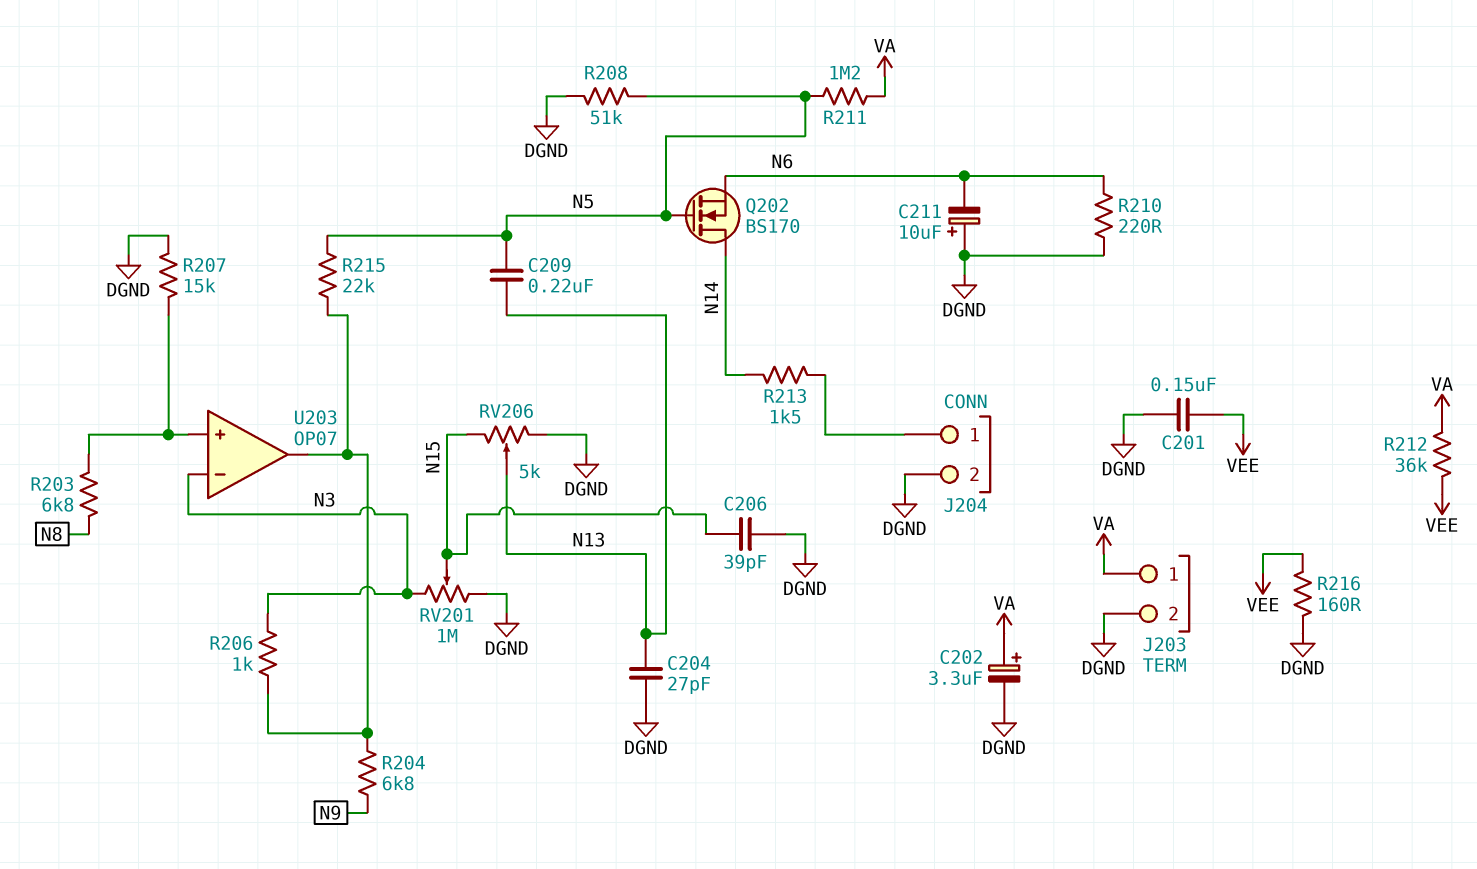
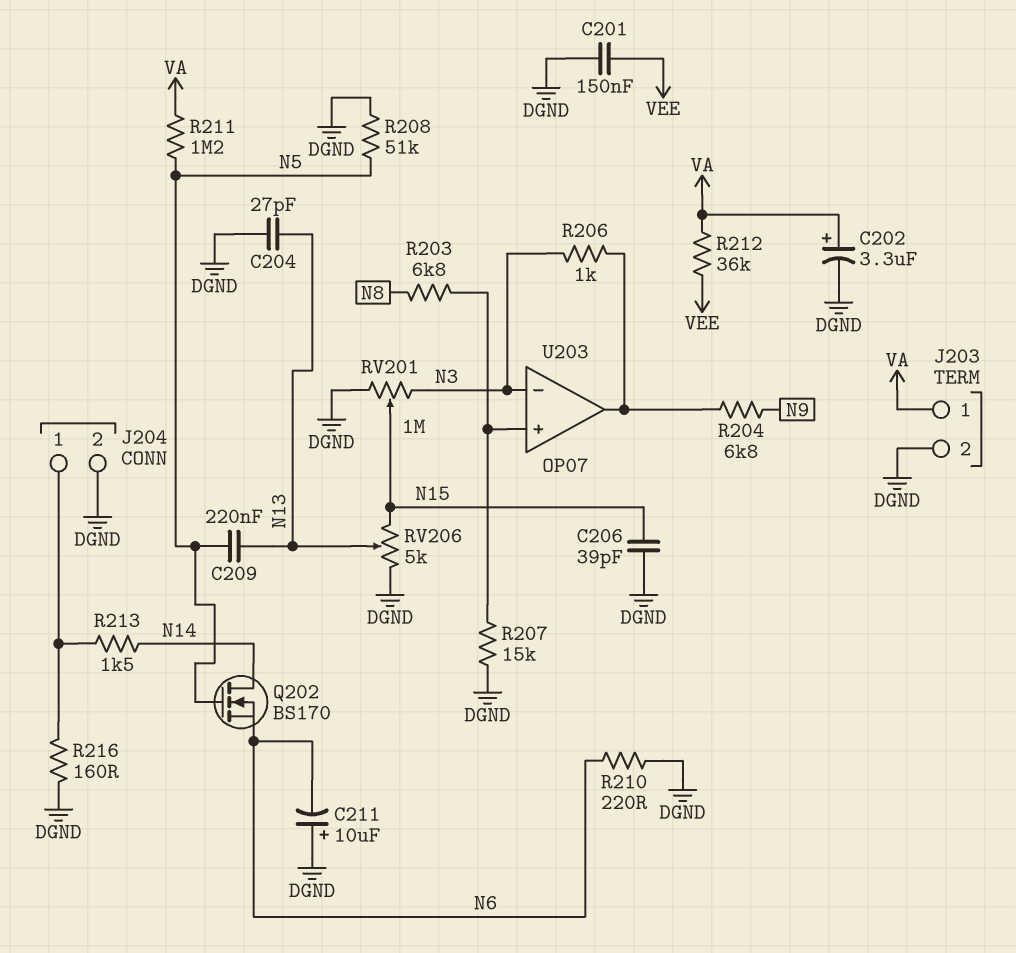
R215: 22k (N5, U203/out) -> none
R216: 160 (DGND, VEE) -> 160 (DGND, J204/1)

